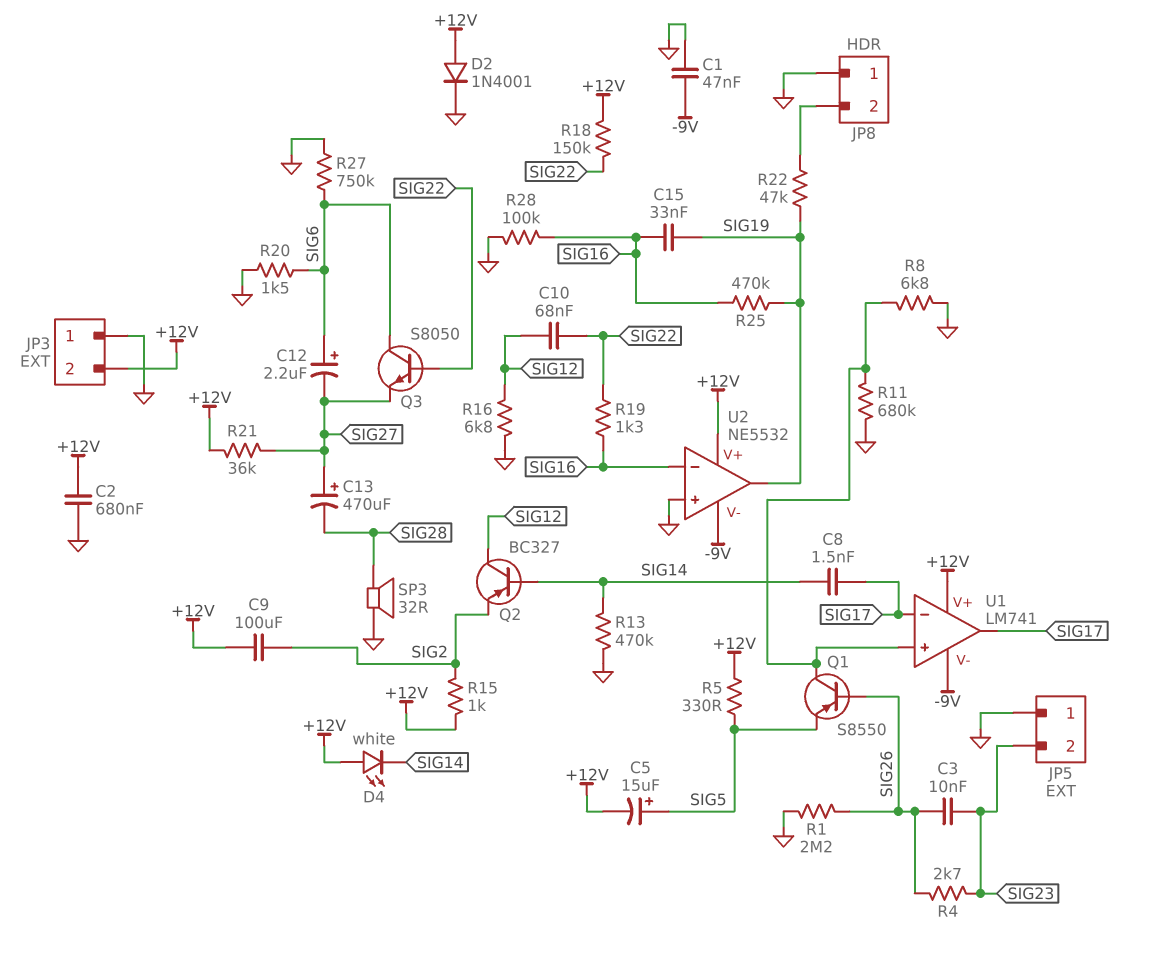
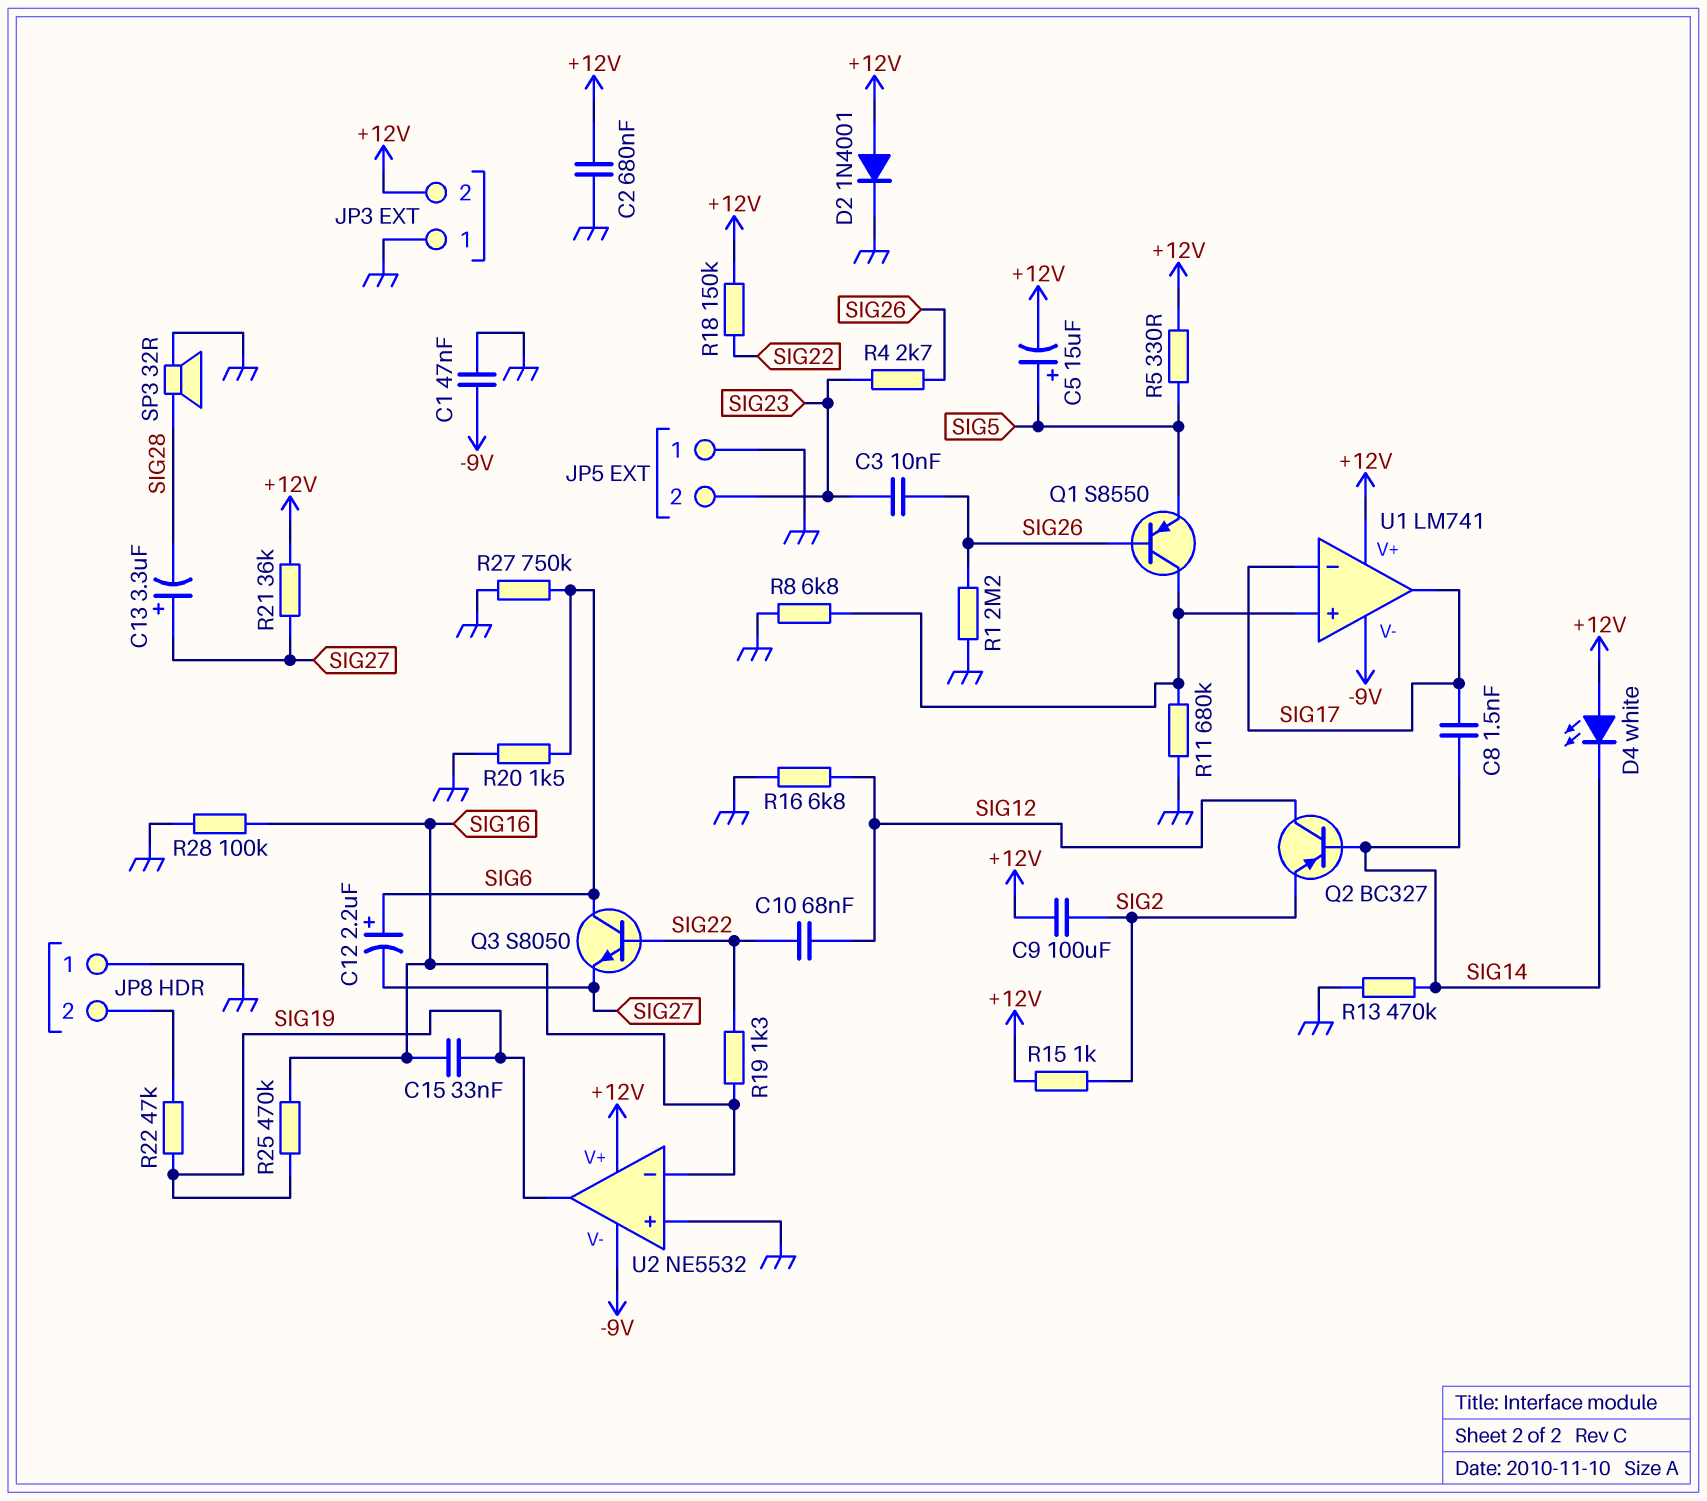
C13: 470uF (plus SIG27, minus SIG28) -> 3.3uF (plus SIG27, minus SIG28)

